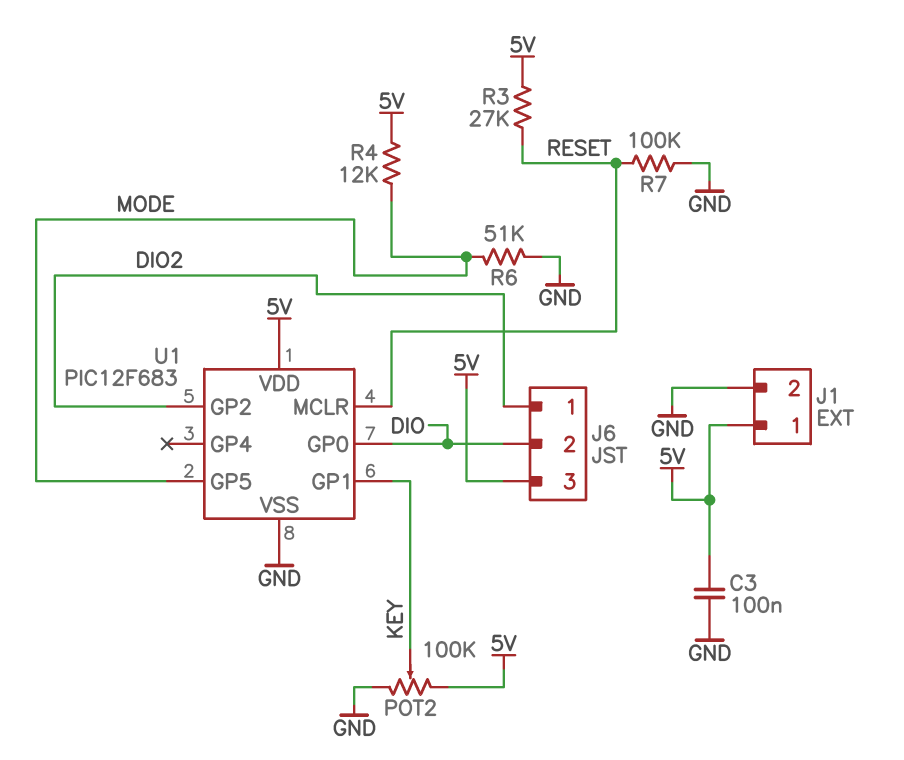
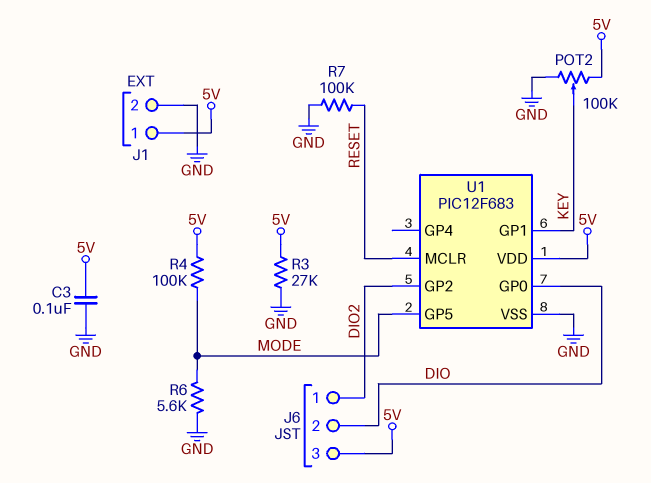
R3: 27k (5V, RESET) -> 27k (5V, GND)
R4: 12k (5V, MODE) -> 100k (5V, MODE)
R6: 51k (GND, MODE) -> 5.6k (GND, MODE)

